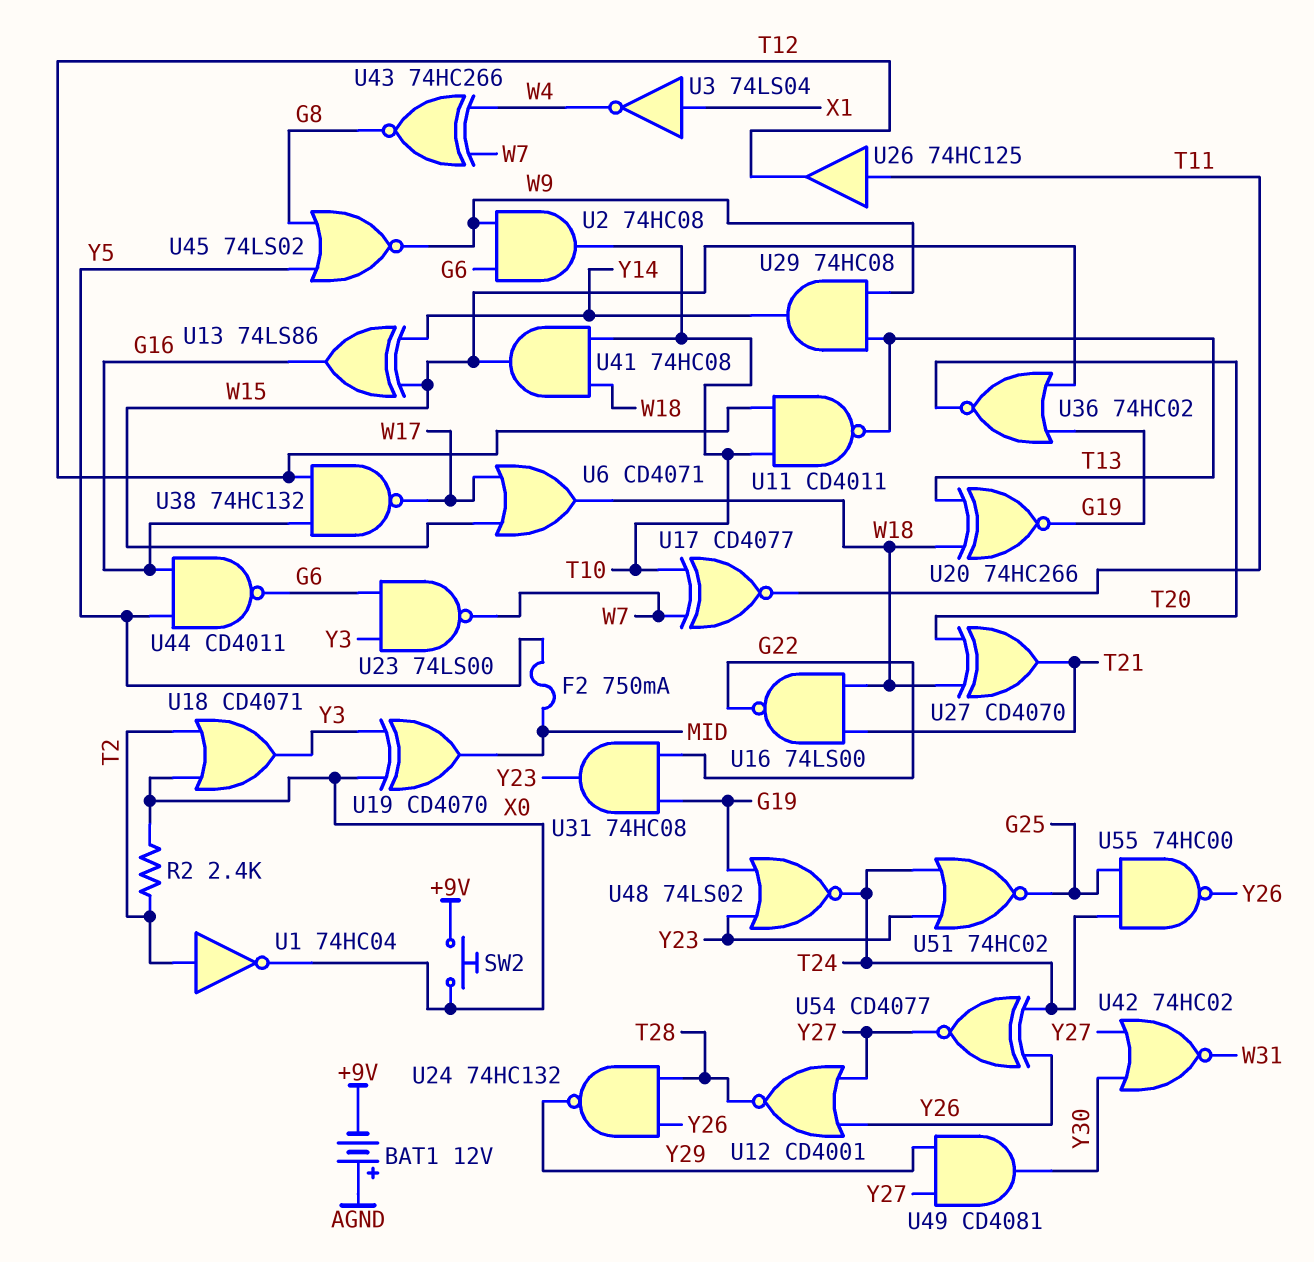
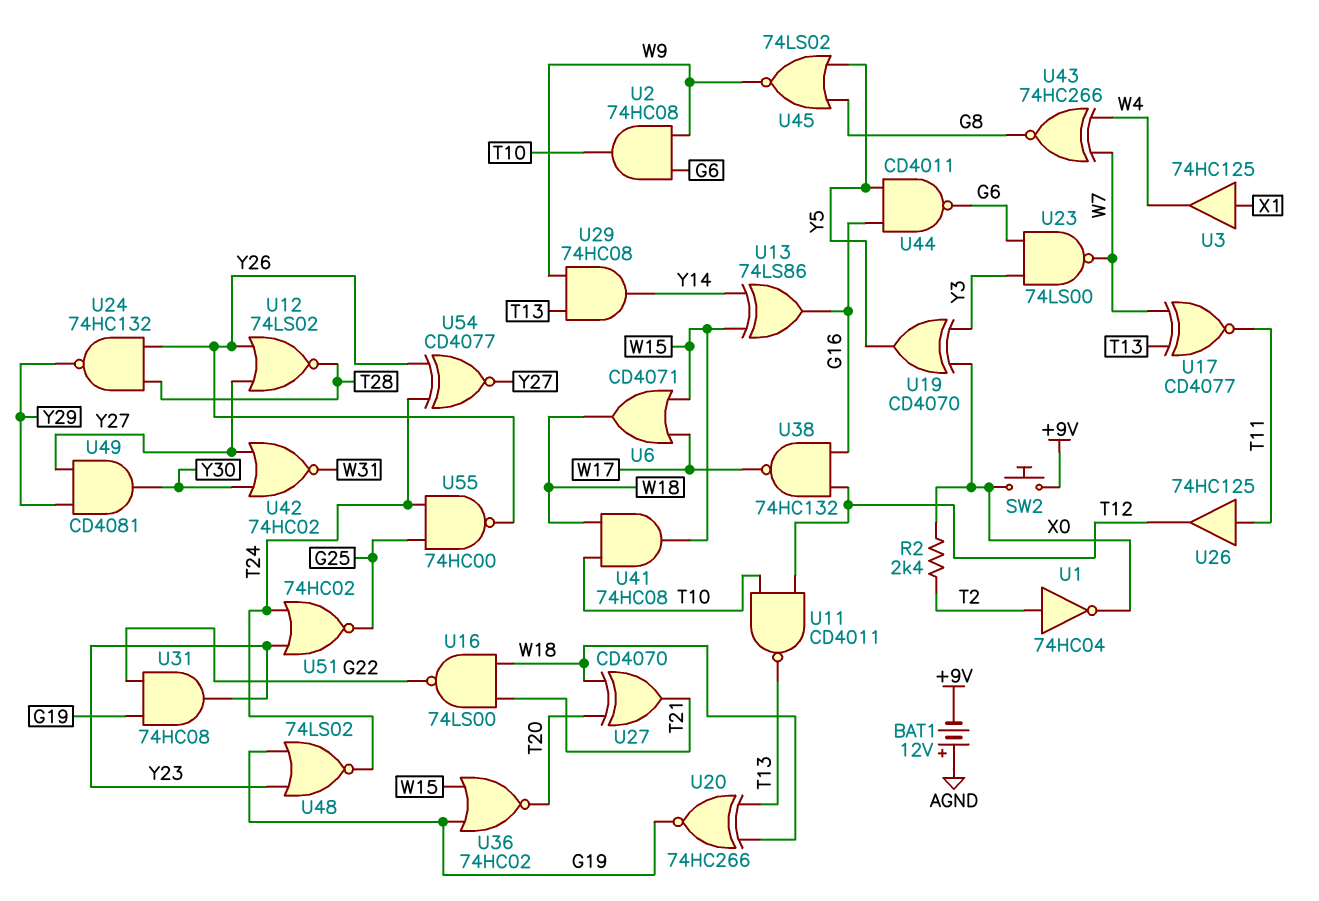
F2: 750mA (MID, Y5) -> none
U3: NOT 74LS04 (in X1, out W4) -> buffer 74HC125 (in X1, out W4)
U12: NOR CD4001 (in Y26, in Y27, out T28) -> NOR 74LS02 (in Y26, in Y27, out T28)
U17: XNOR CD4077 (in T10, in W7, out T11) -> XNOR CD4077 (in T13, in W7, out T11)
U18: OR CD4071 (in T2, in X0, out Y3) -> none
U19: XOR CD4070 (in X0, in Y3, out MID) -> XOR CD4070 (in X0, in Y3, out Y5)

